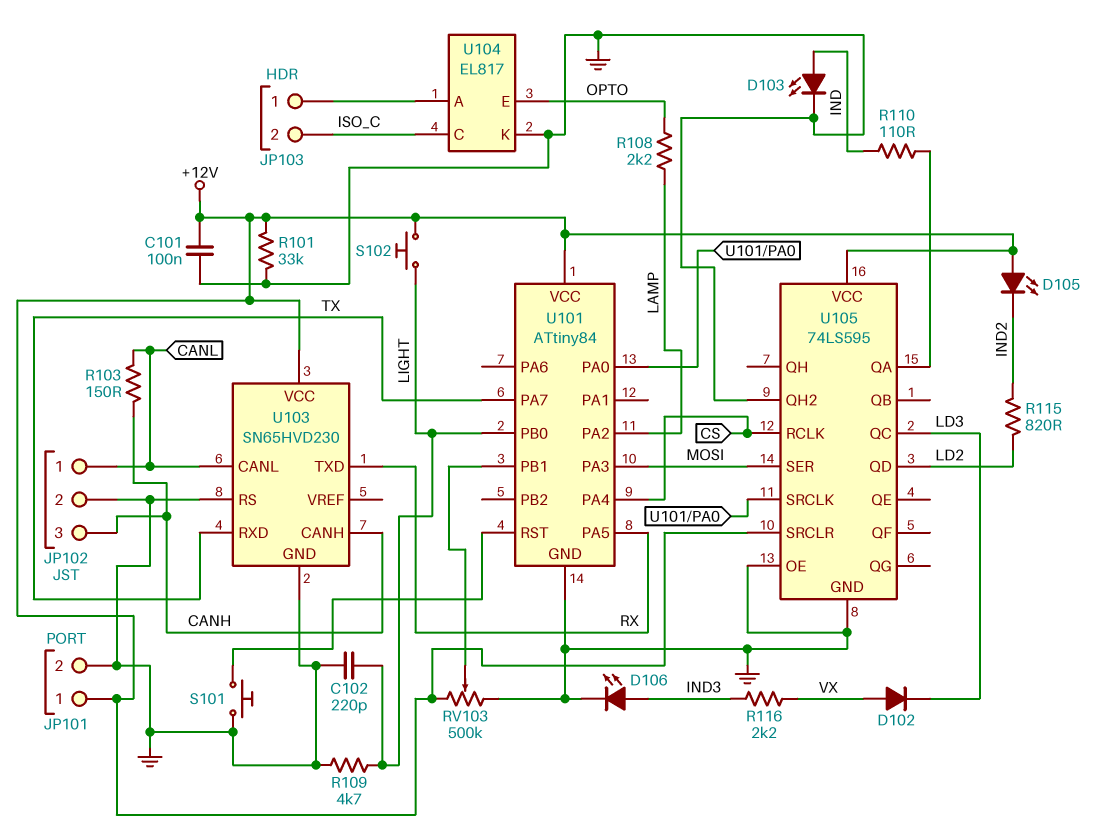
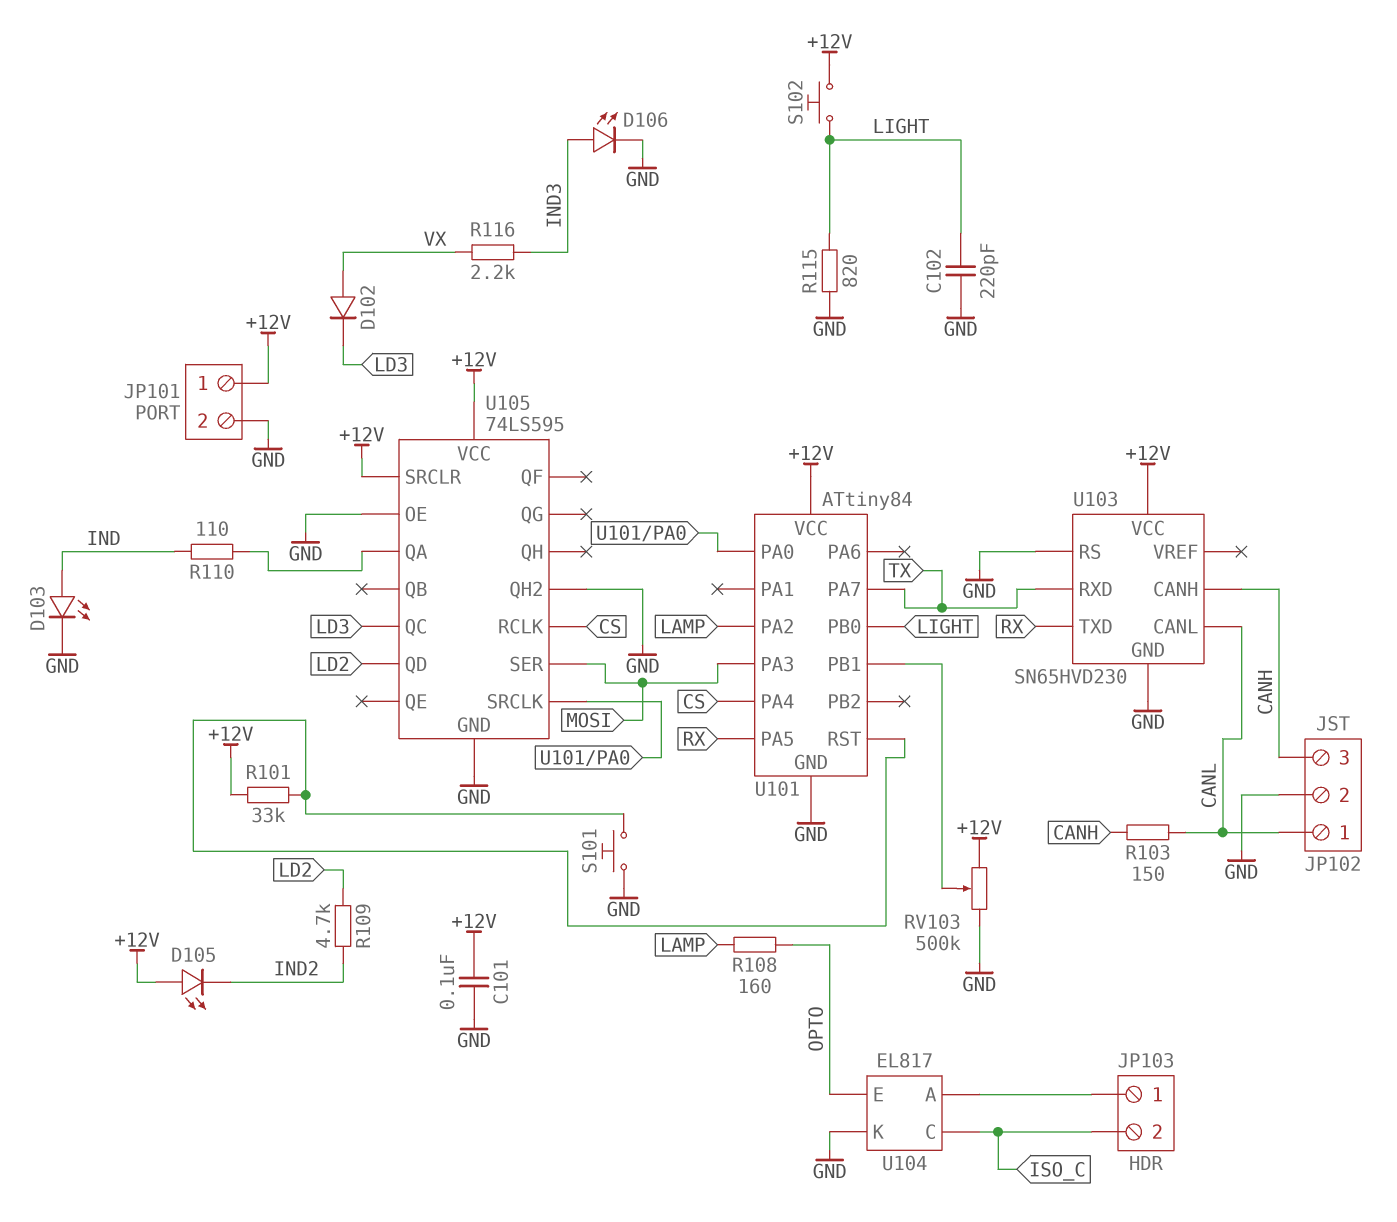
R101: 33k (+12V, GND) -> 33k (+12V, U101/RST)
R108: 2.2k (LAMP, OPTO) -> 160 (LAMP, OPTO)
R109: 4.7k (GND, LIGHT) -> 4.7k (IND2, LD2)
R115: 820 (IND2, LD2) -> 820 (GND, LIGHT)

